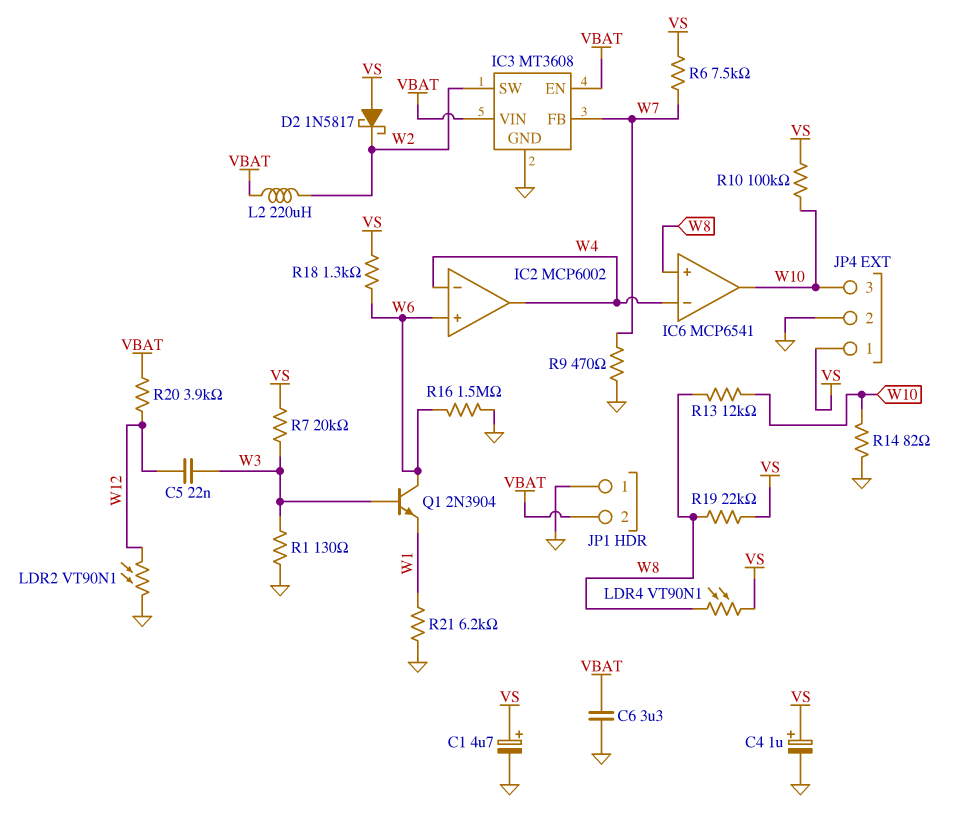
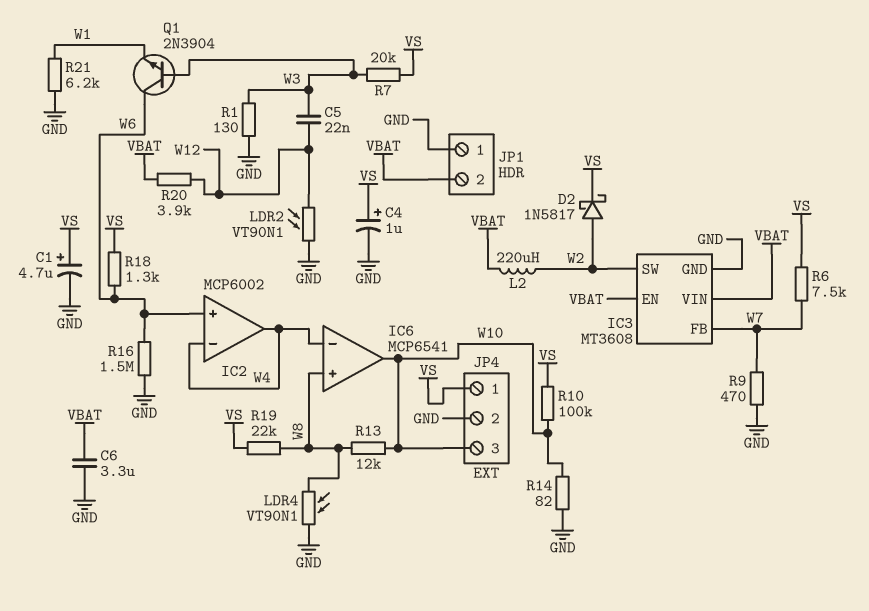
D2: schottky 1N5817 (A VS, K W2) -> schottky 1N5817 (A W2, K VS)
LDR4: VT90N1 (VS, W8) -> VT90N1 (GND, W8)

